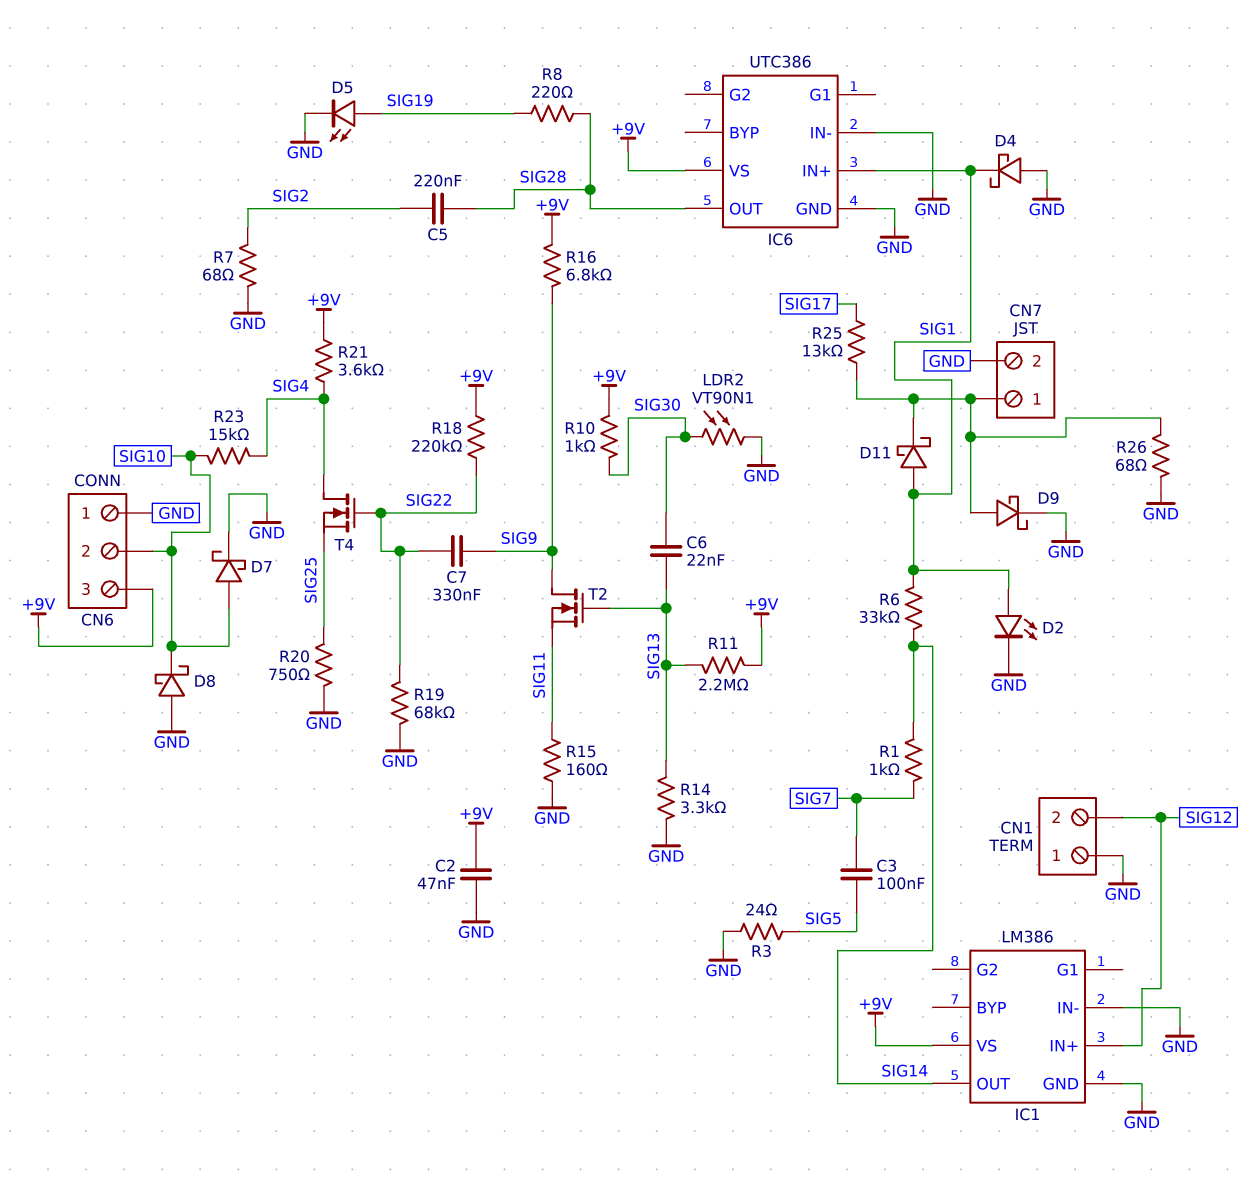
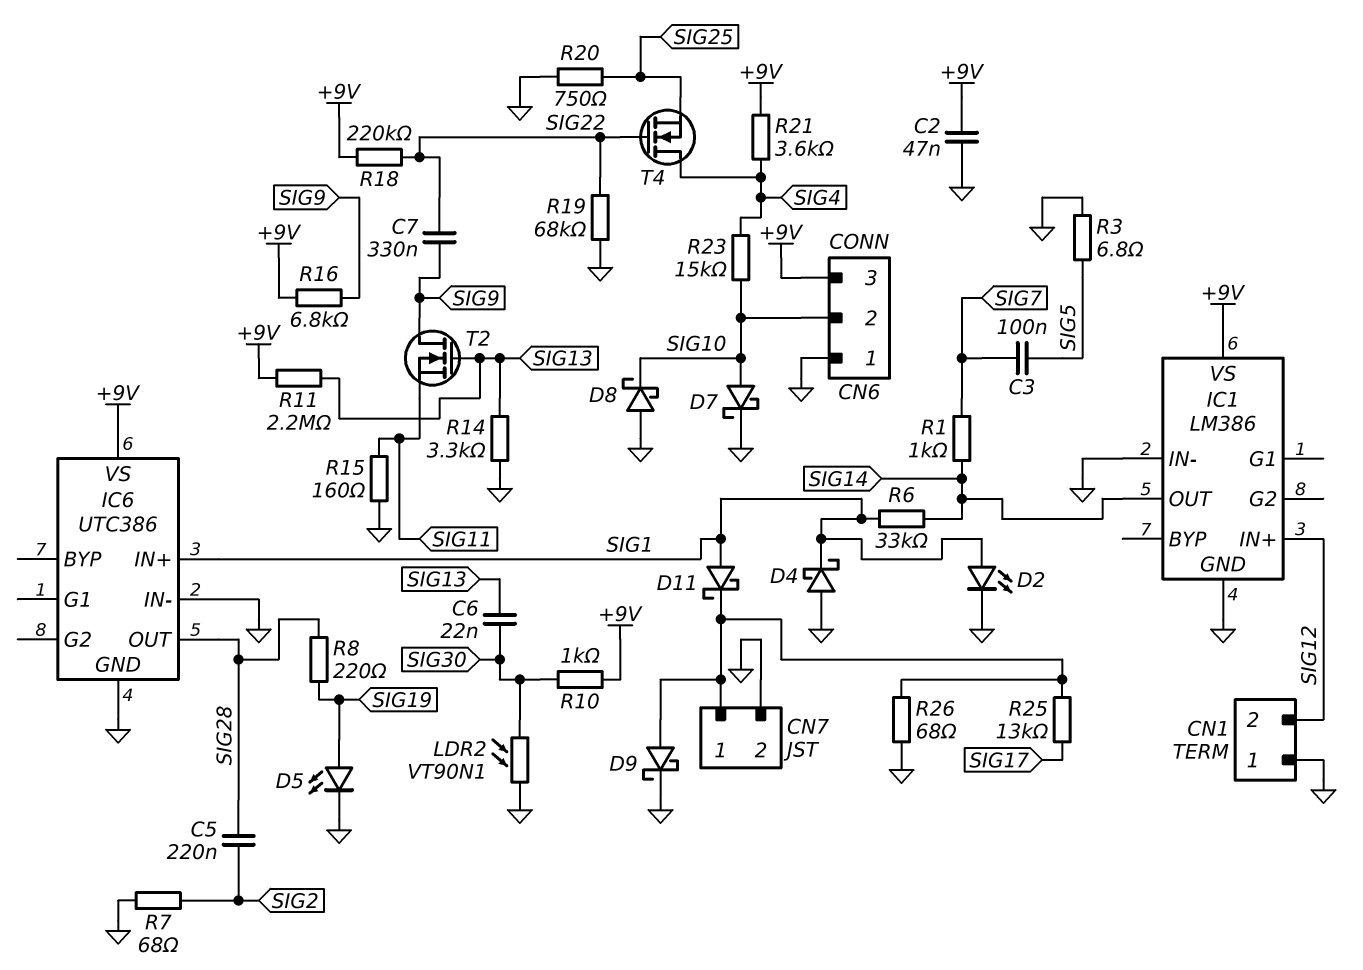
R3: 24 (GND, SIG5) -> 6.8 (GND, SIG5)

